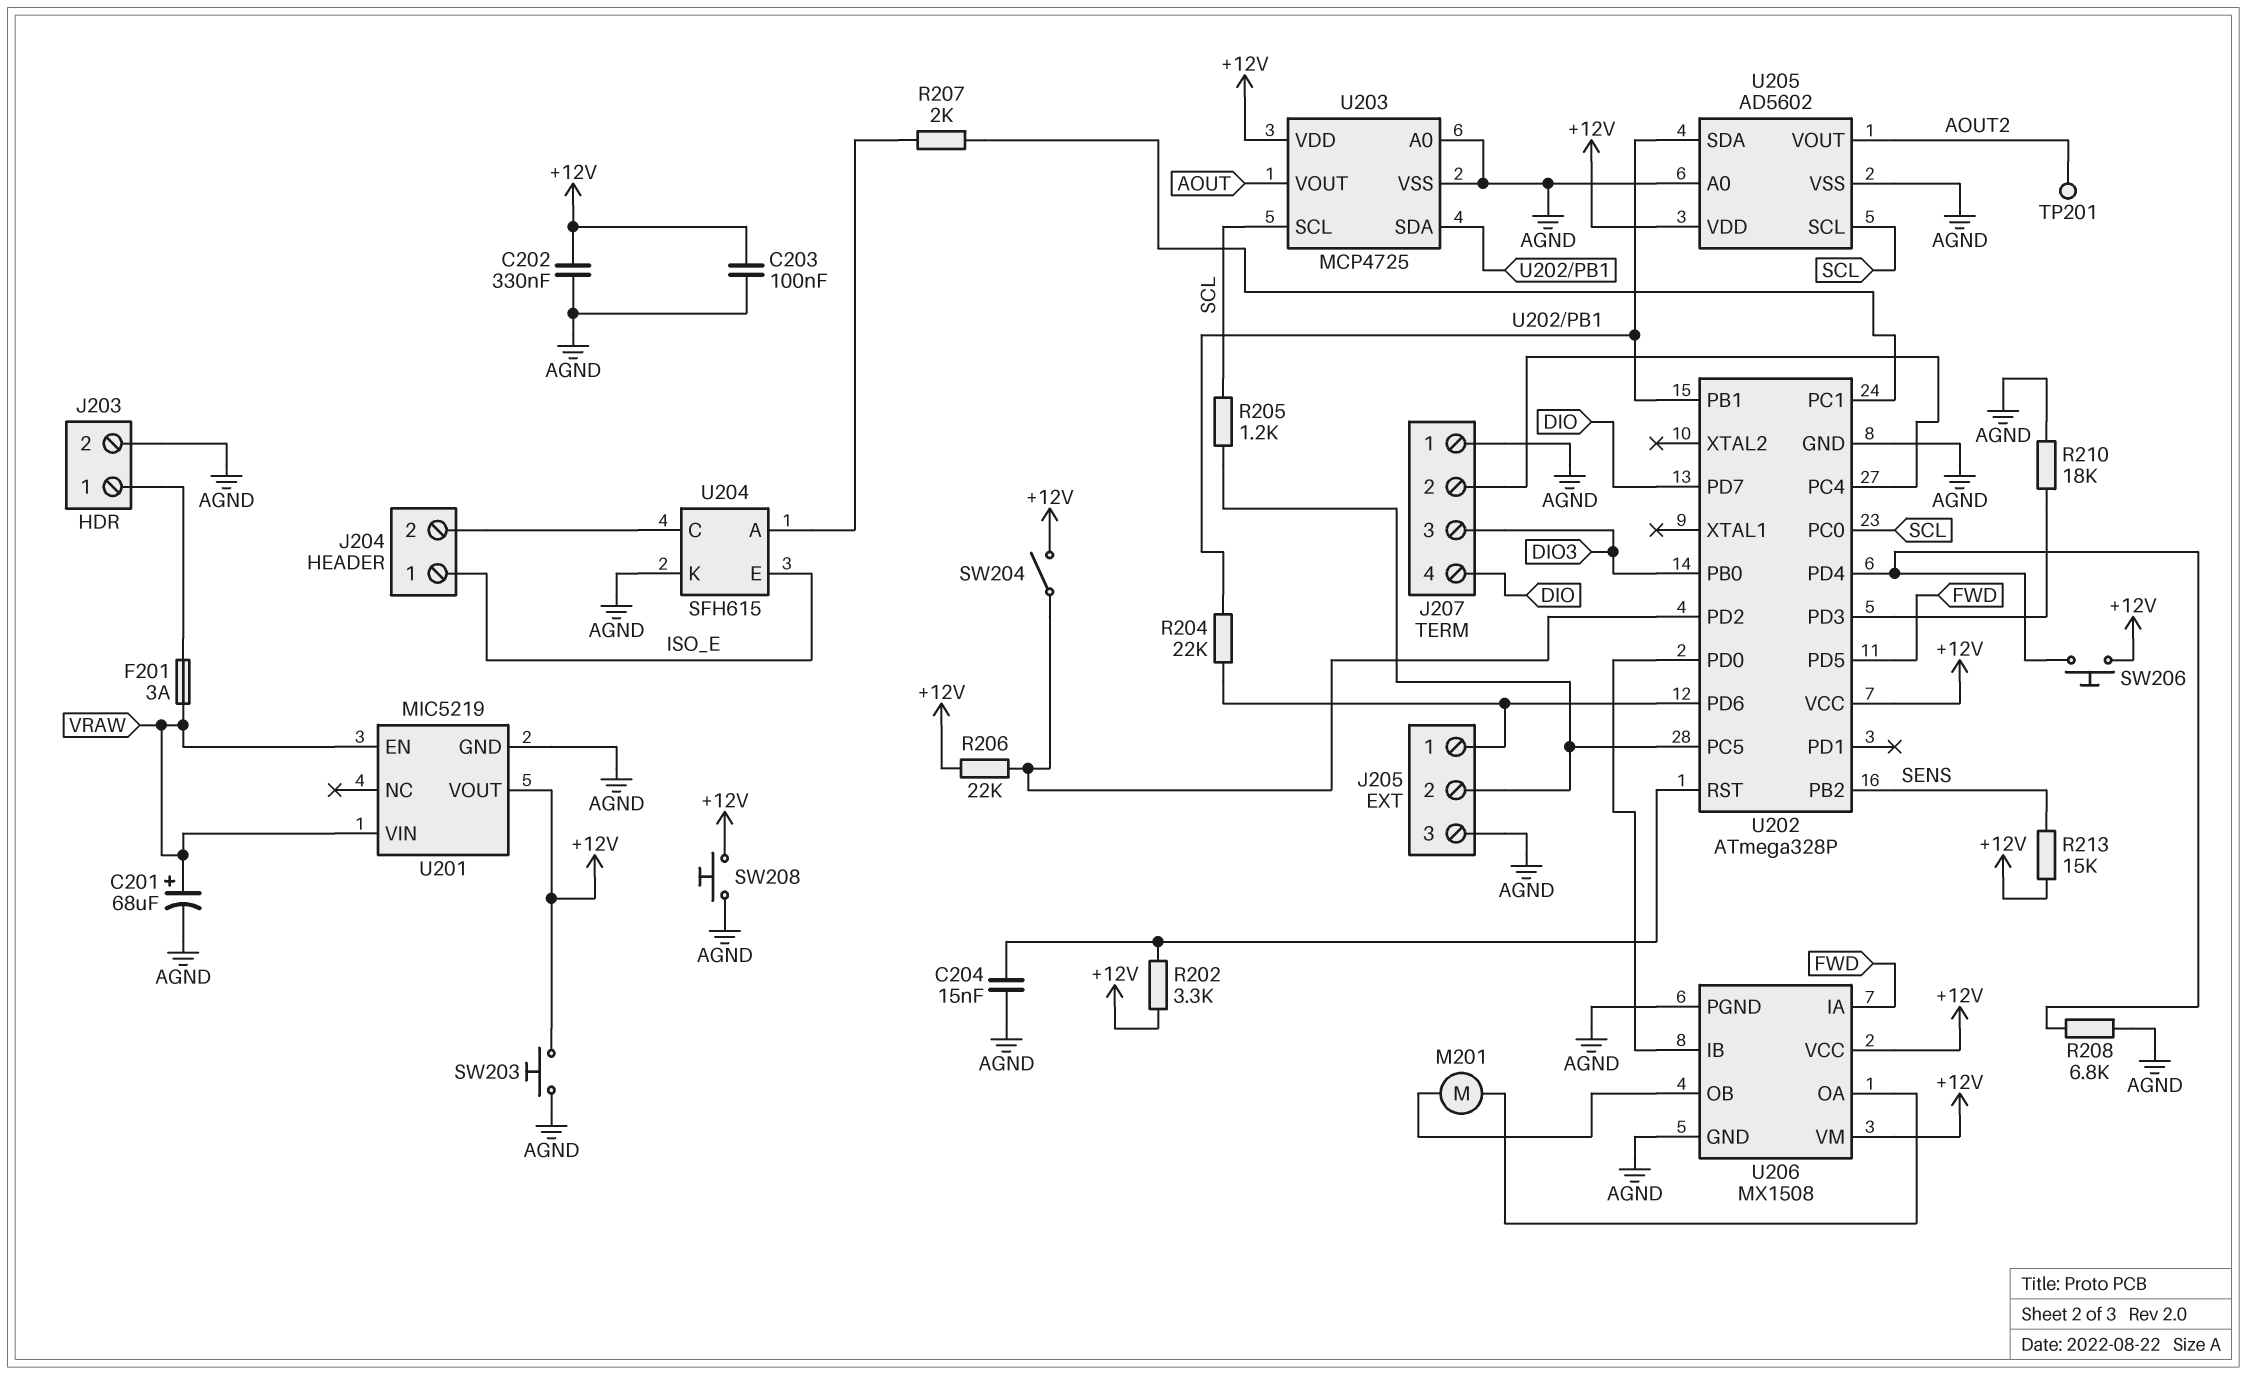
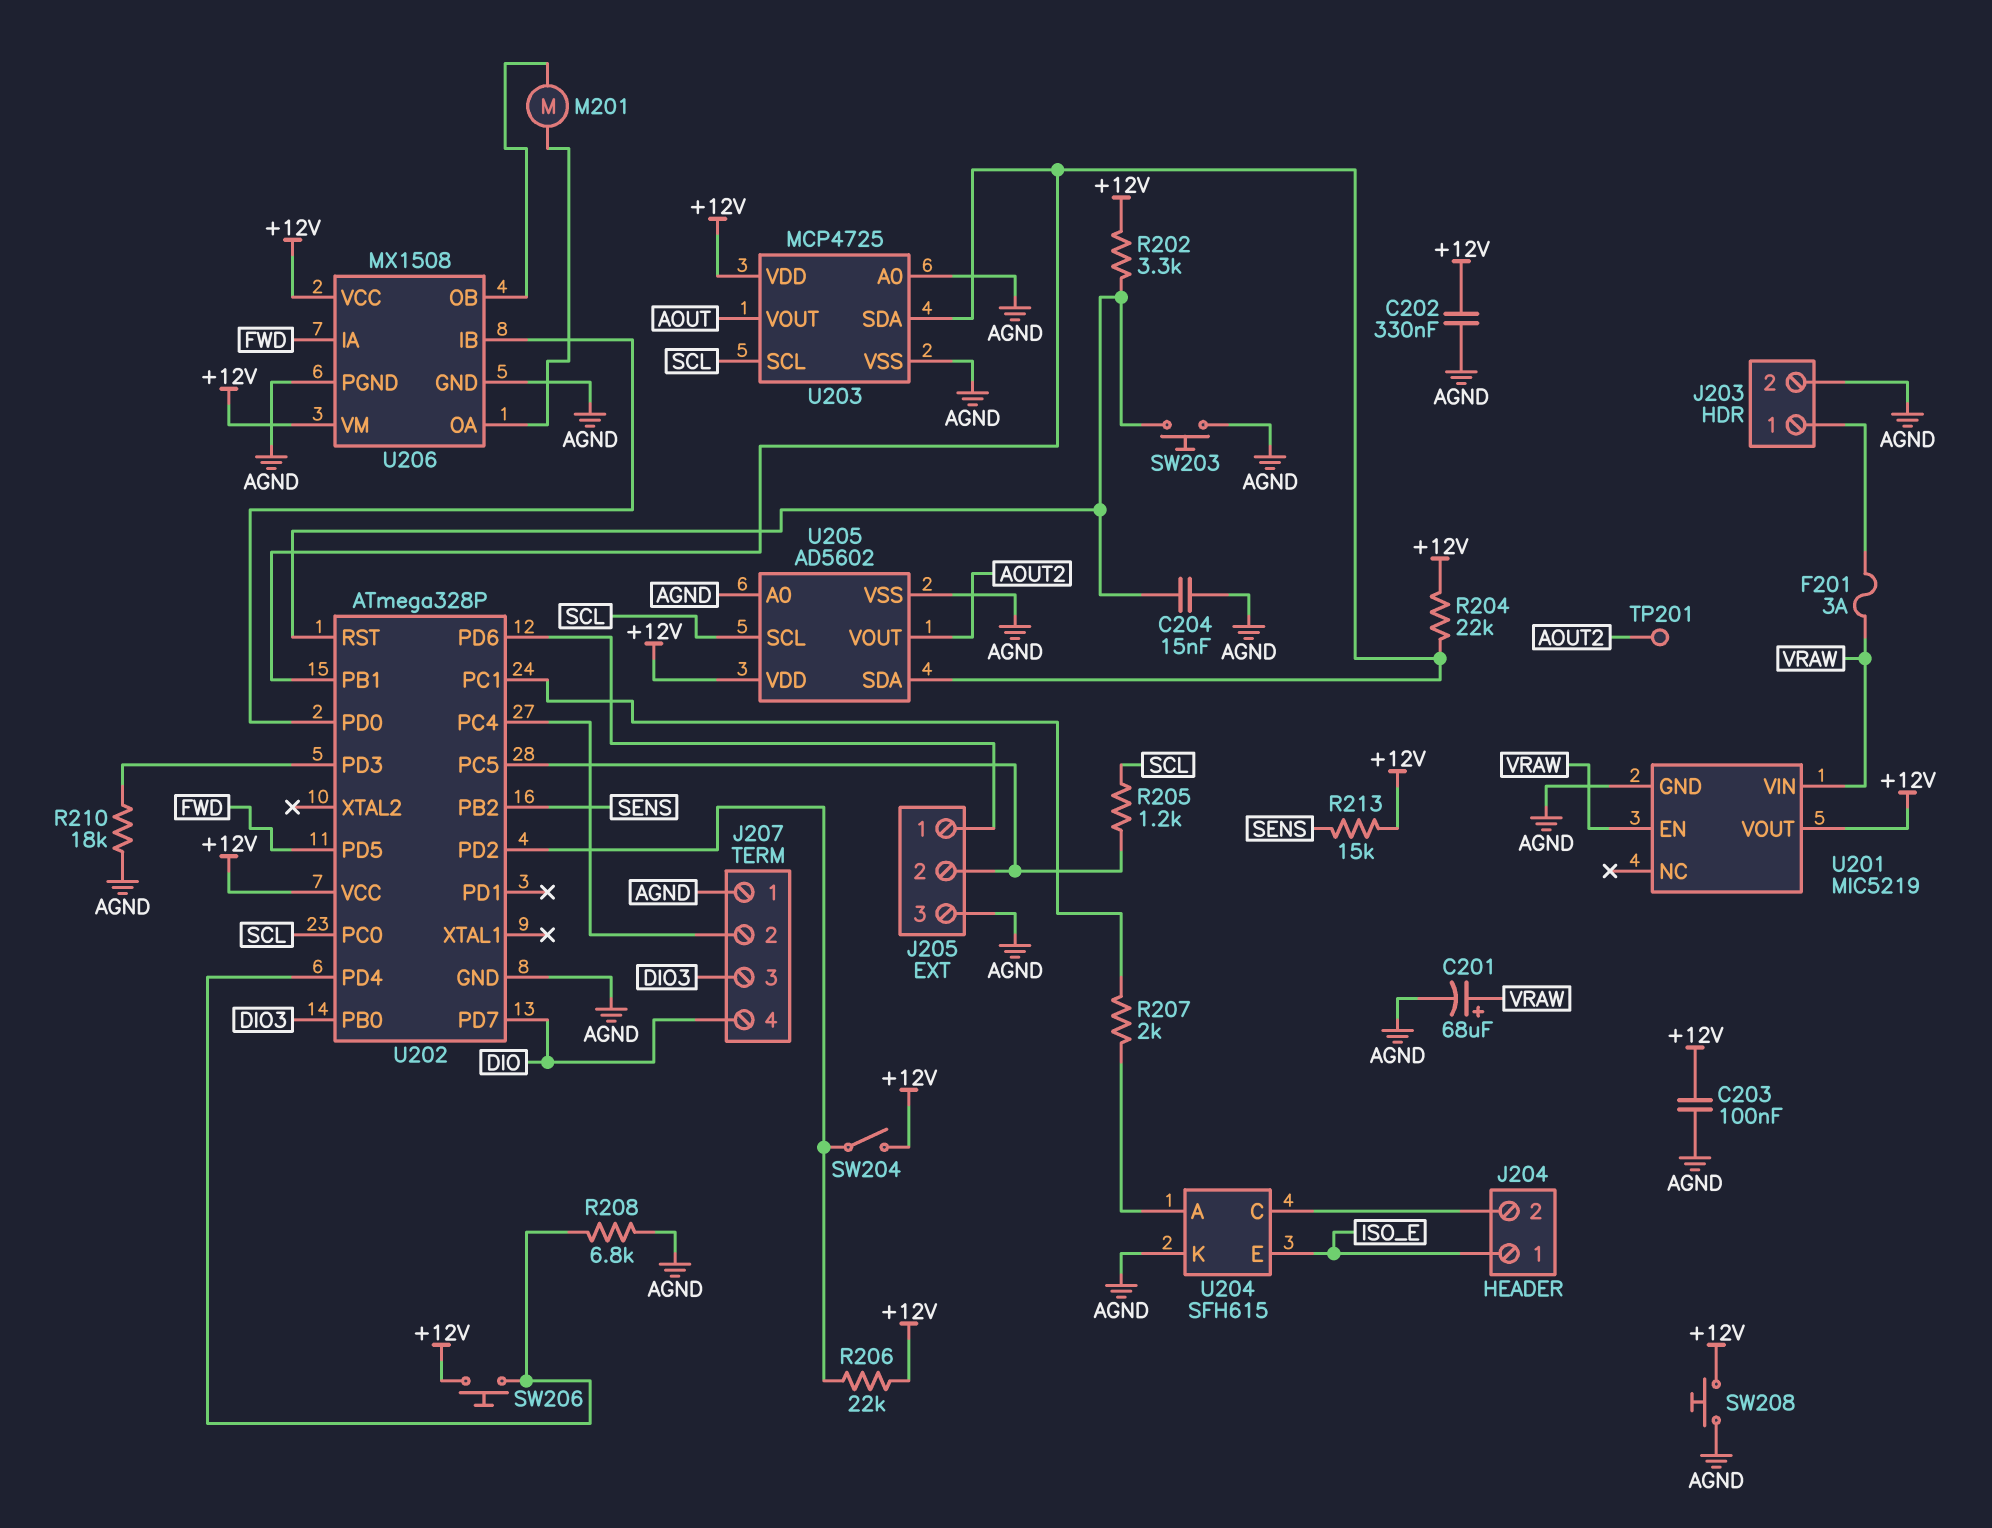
R204: 22k (J205/1, U202/PB1) -> 22k (+12V, U202/PB1)
SW203: button (+12V, AGND) -> button (AGND, U202/RST)

